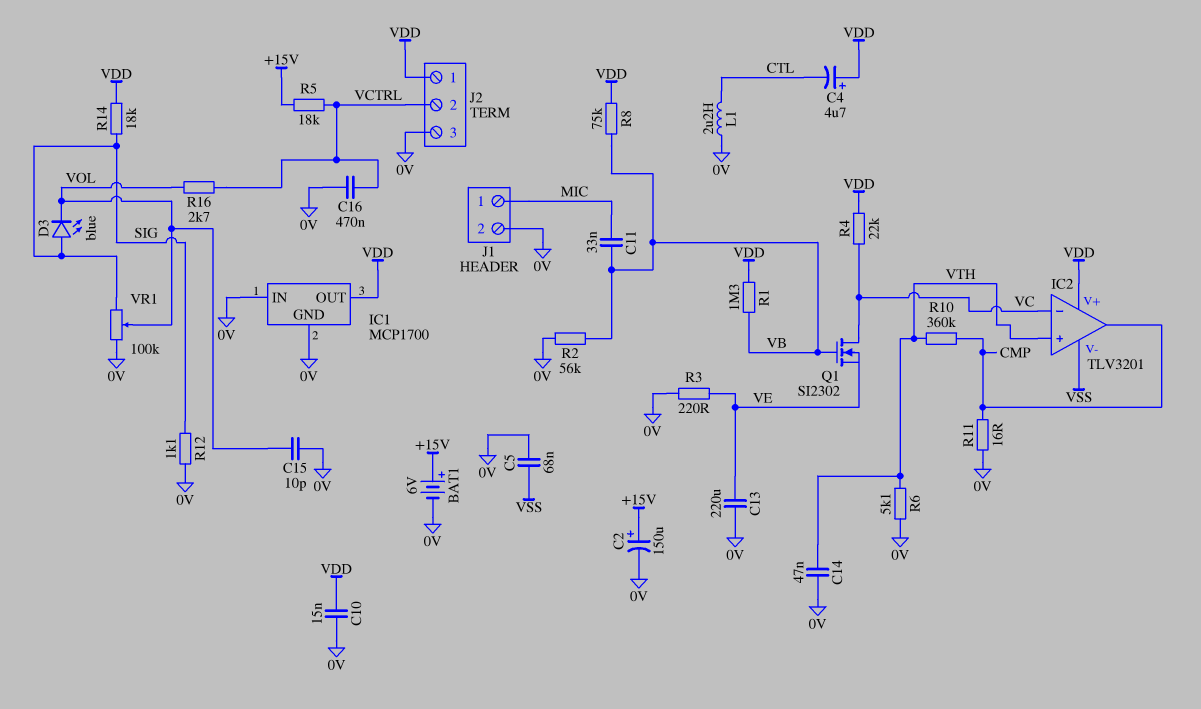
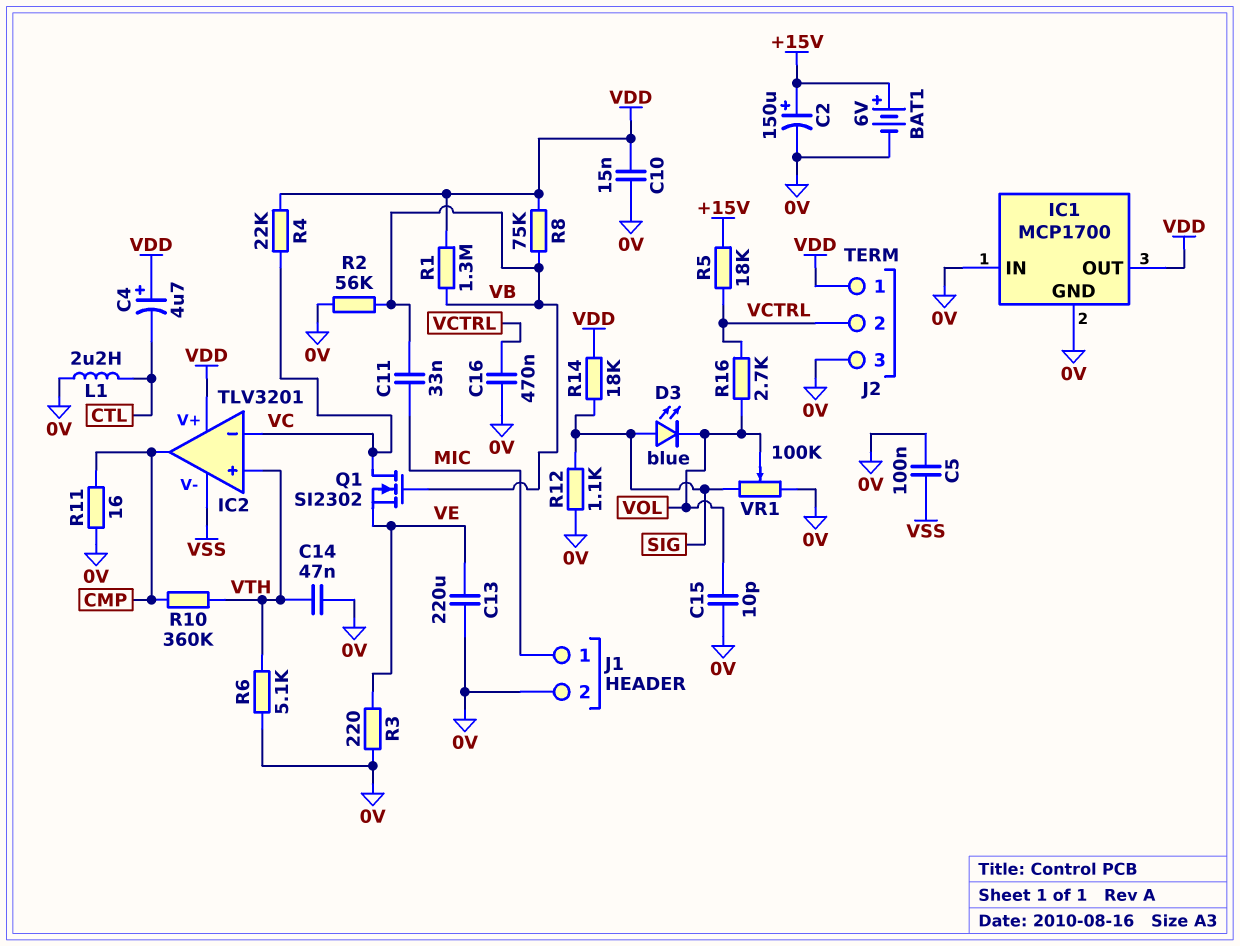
C5: 68nF (0V, VSS) -> 100nF (0V, VSS)

